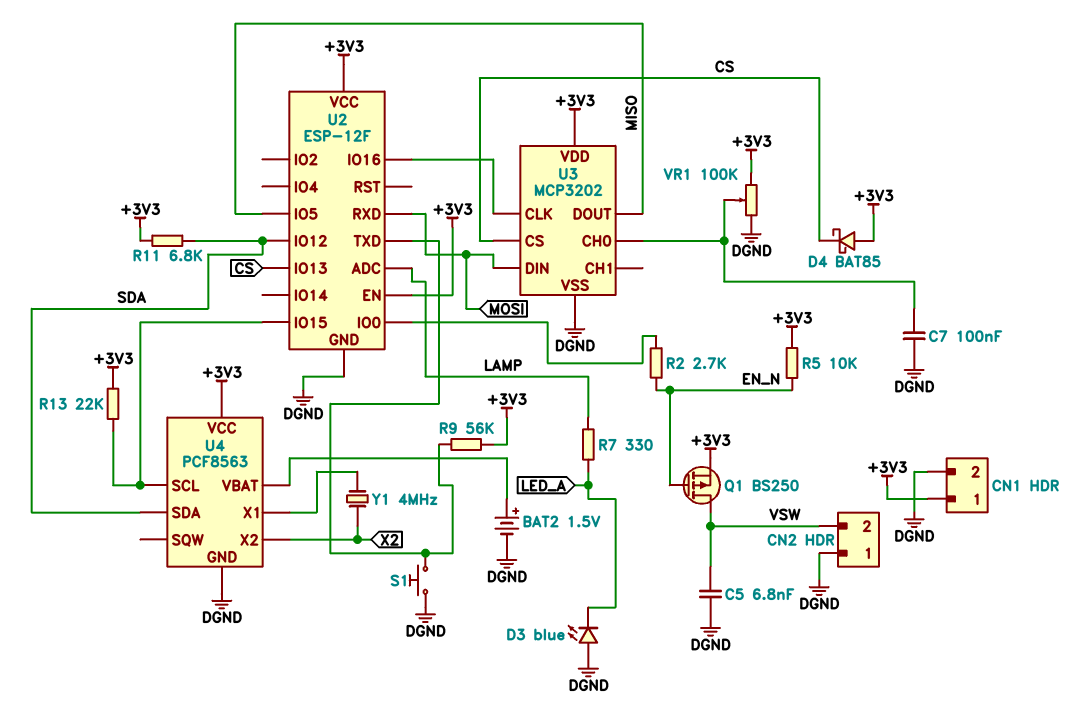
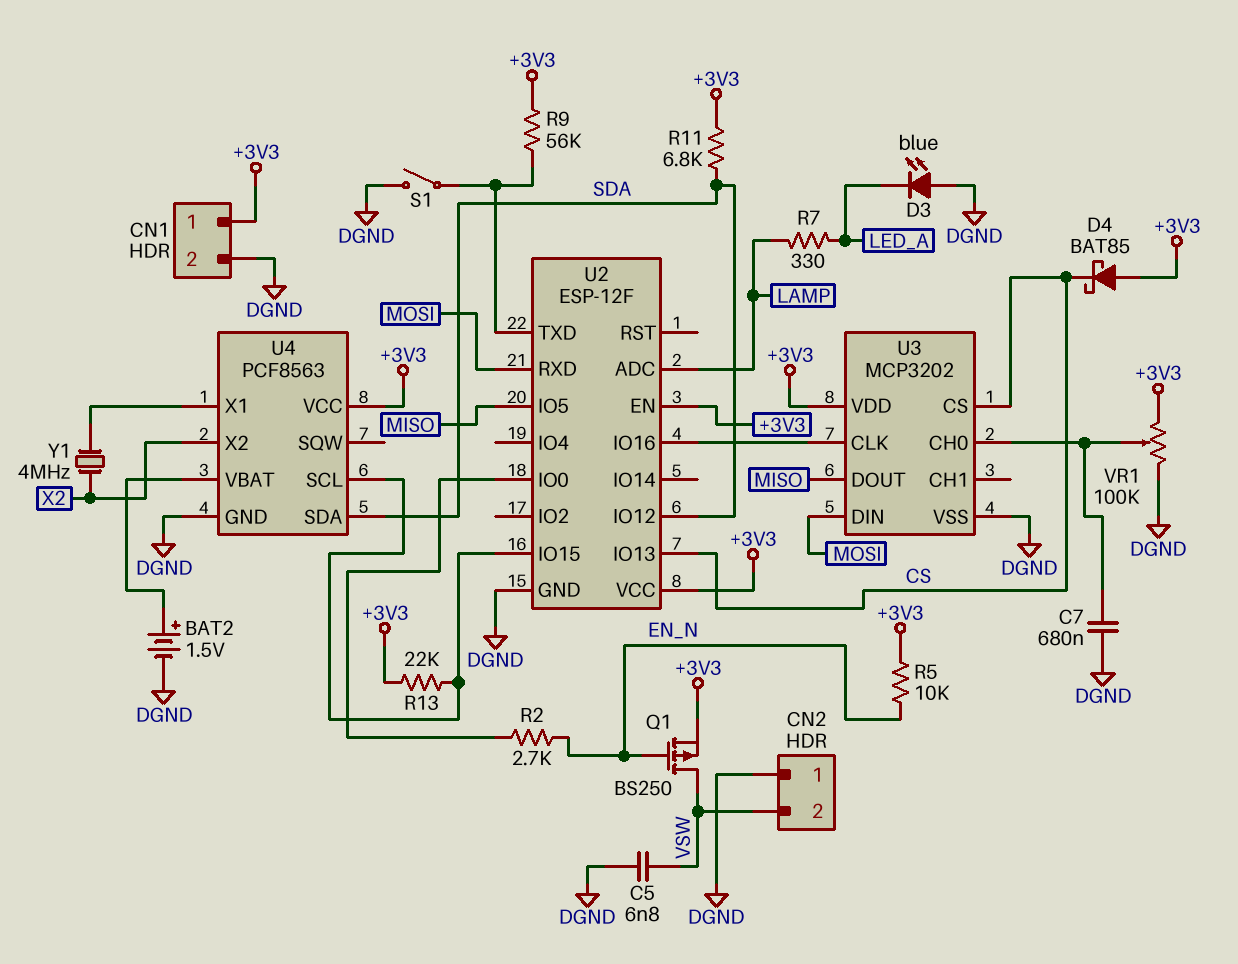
C7: 100nF (DGND, U3/CH0) -> 680nF (DGND, U3/CH0)
S1: button (DGND, U2/TXD) -> switch (DGND, U2/TXD)

